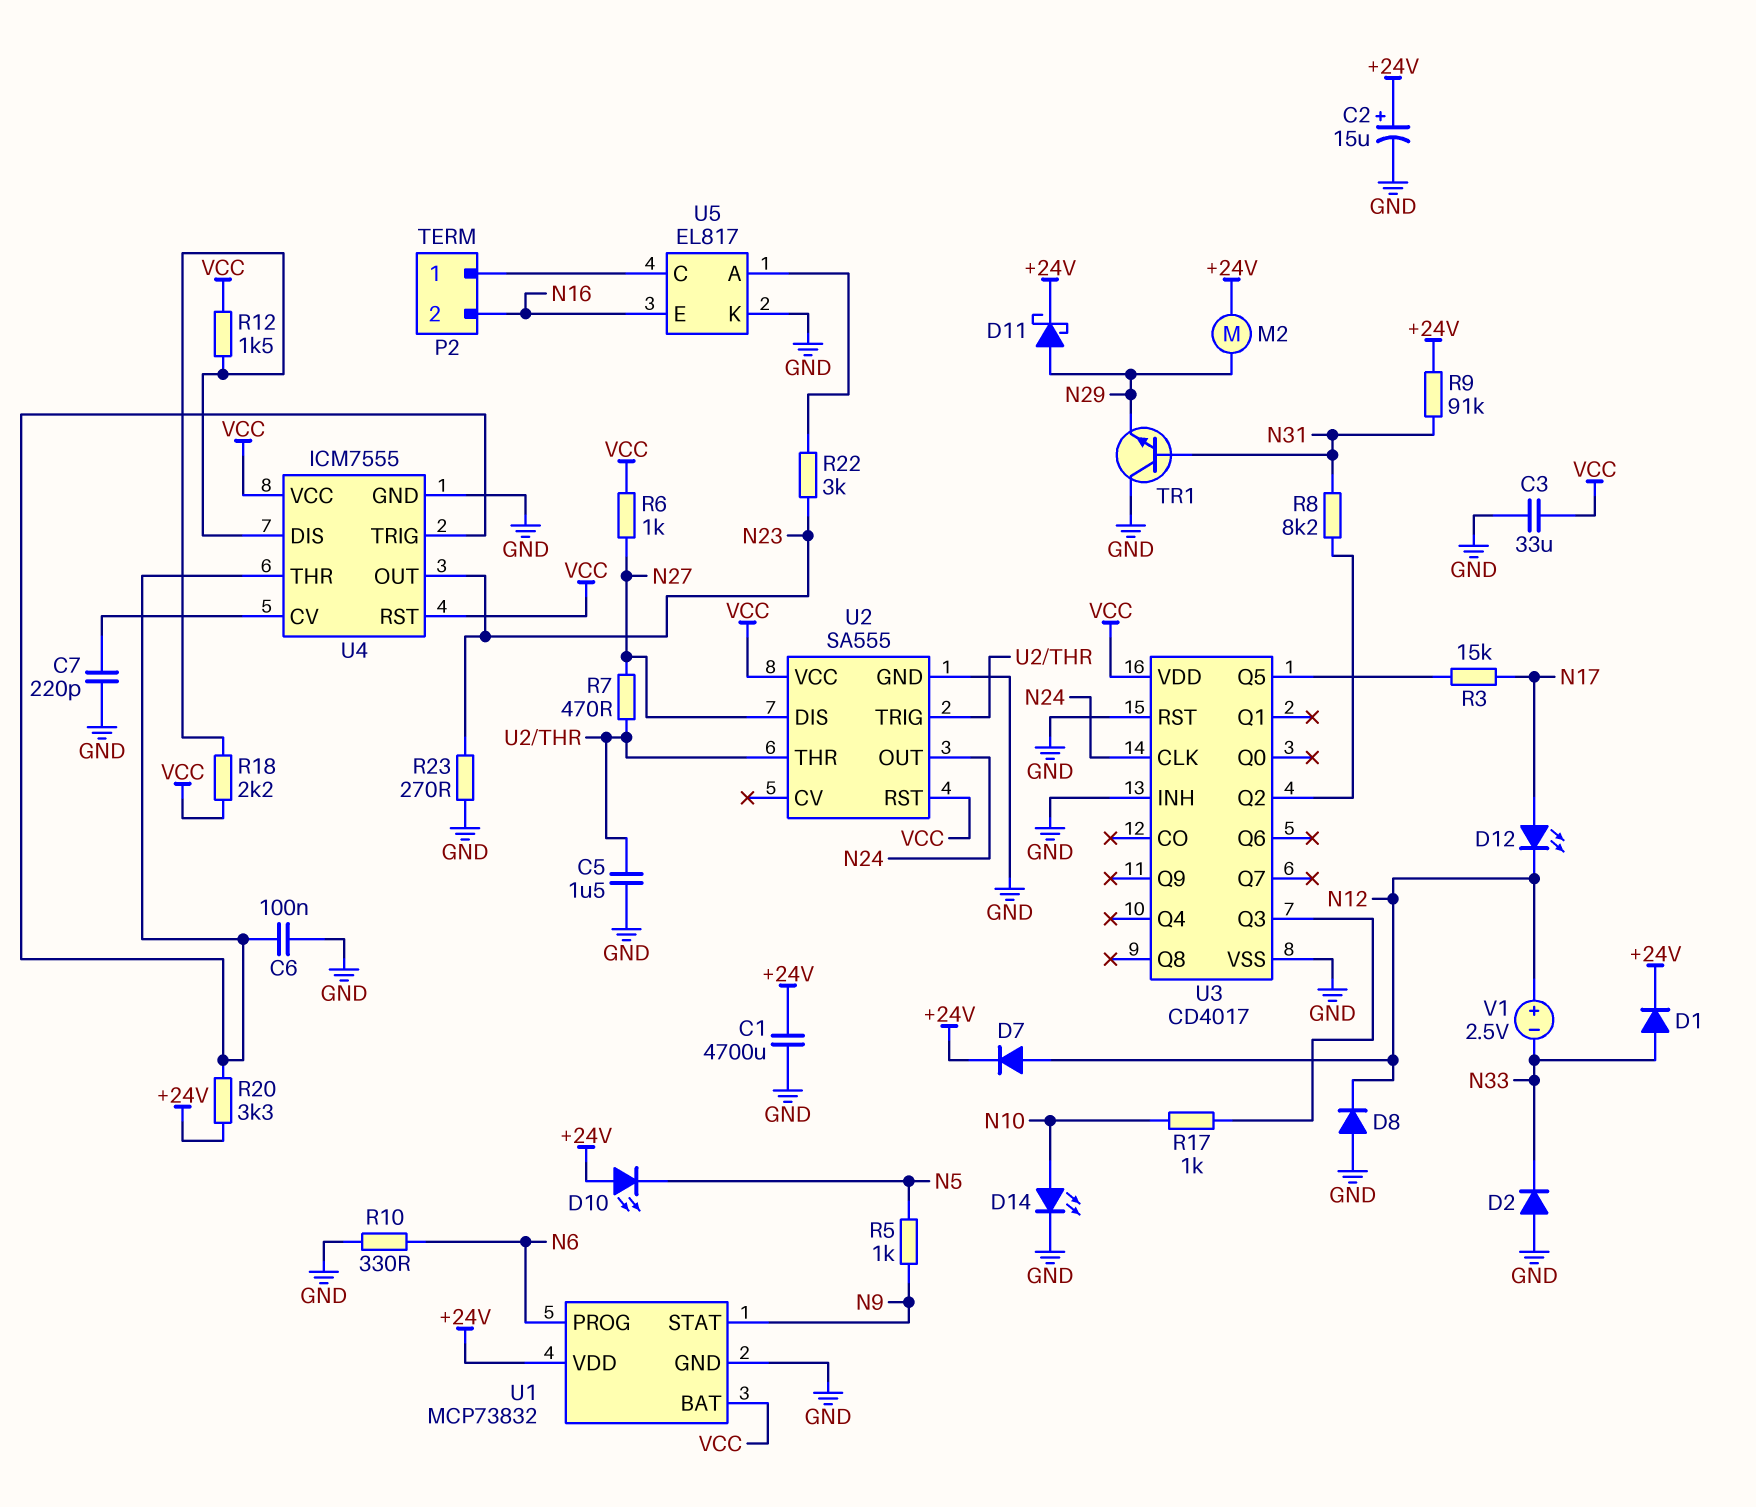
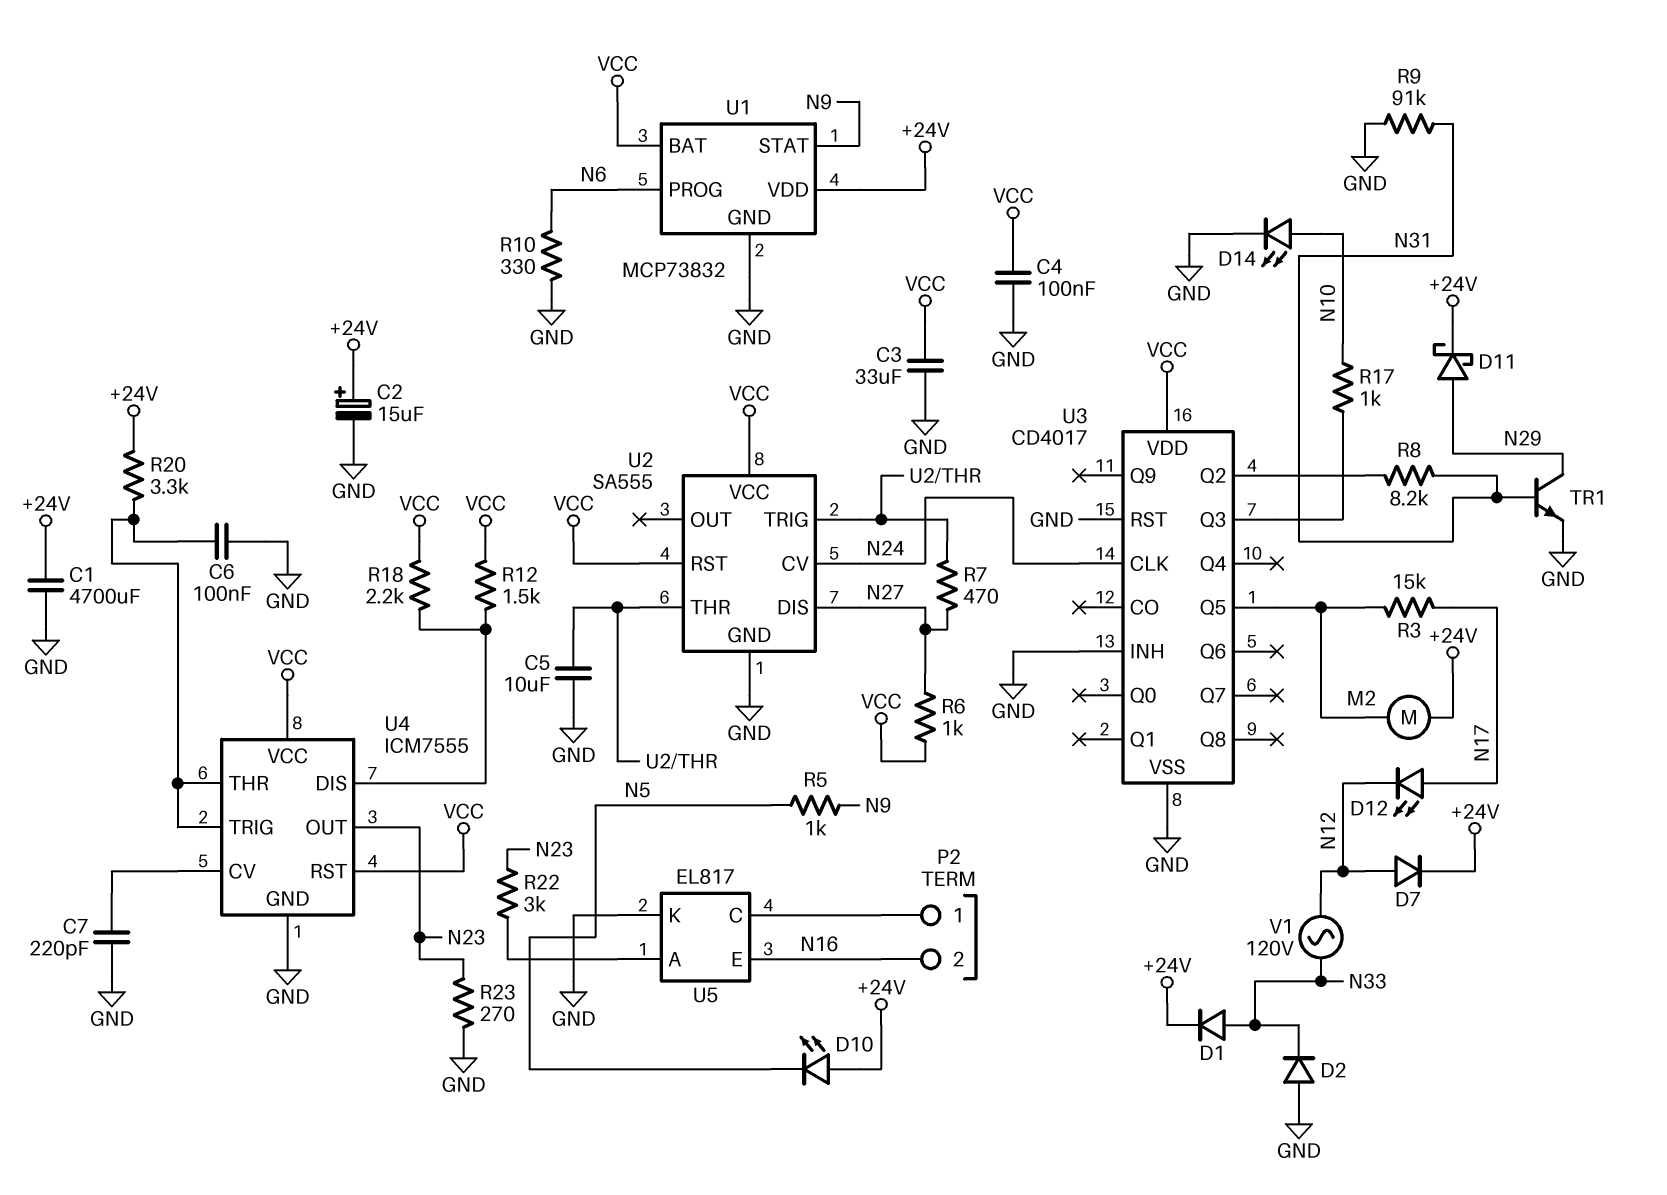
C4: none -> 100nF (GND, VCC)
C5: 1.5uF (GND, U2/THR) -> 10uF (GND, U2/THR)
D8: diode (A GND, K N12) -> none
M2: motor (+24V, N29) -> motor (+24V, U3/Q5)
R9: 91k (+24V, N31) -> 91k (GND, N31)
TR1: NPN (B N31, C GND, E N29) -> NPN (B N31, C N29, E GND)
U2 pin CV: none -> N24
U2 pin OUT: N24 -> none
V1: 2.5V (plus N12, minus N33) -> AC 120V (N12, N33)

